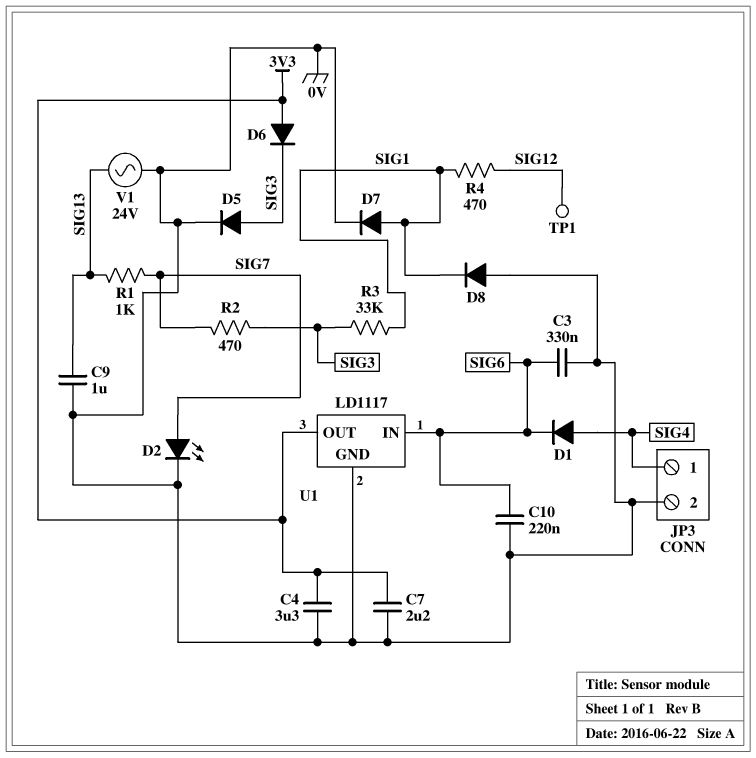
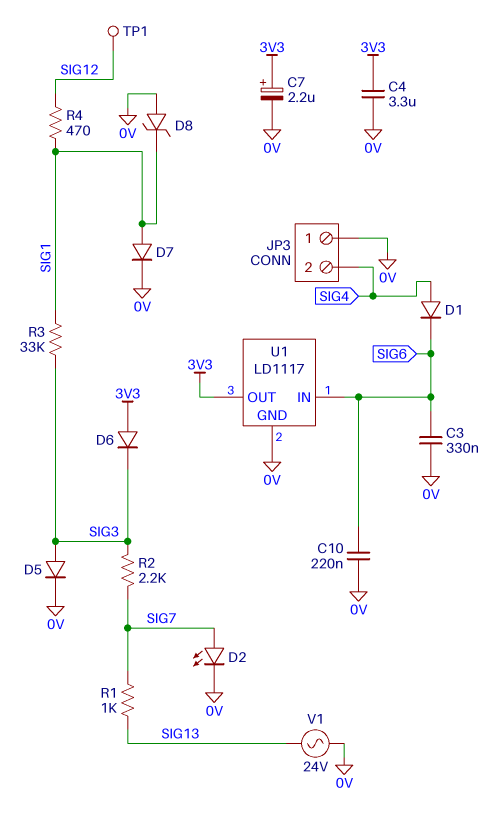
C7: 2.2uF (0V, 3V3) -> 2.2uF (plus 3V3, minus 0V)
C9: 1uF (0V, SIG13) -> none
D8: diode (A 0V, K SIG1) -> zener (A 0V, K SIG1)
JP3 pin 1: SIG4 -> 0V
JP3 pin 2: 0V -> SIG4
R2: 470 (SIG3, SIG7) -> 2.2k (SIG3, SIG7)

